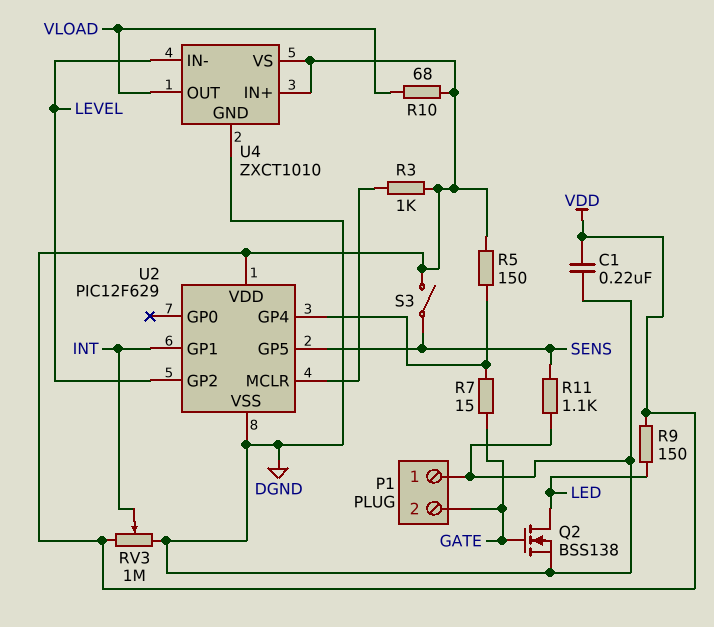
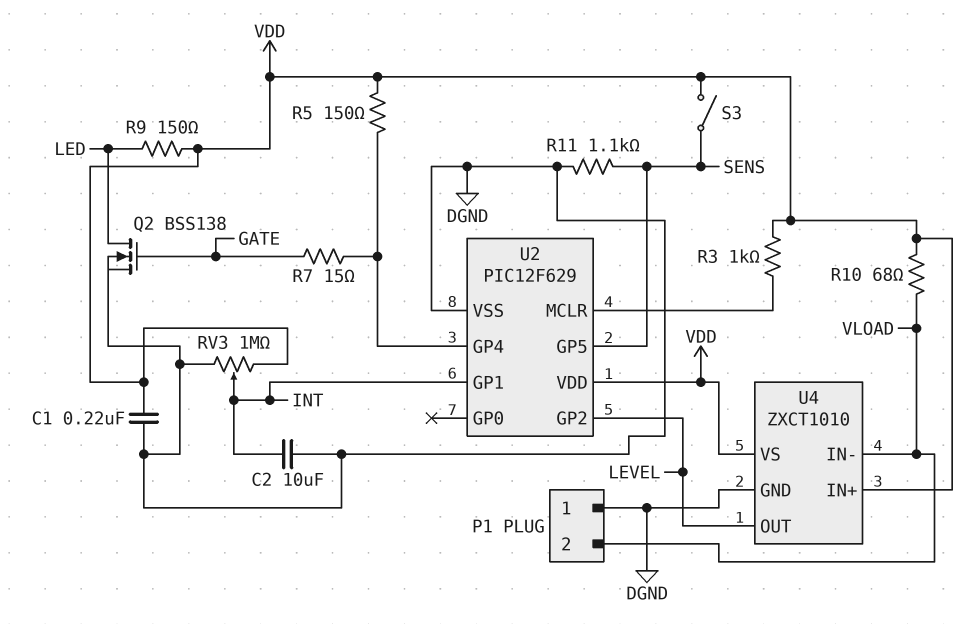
C2: none -> 10uF (DGND, INT)
P1 pin 2: GATE -> VLOAD
U4 pin IN-: LEVEL -> VLOAD
U4 pin OUT: VLOAD -> LEVEL

